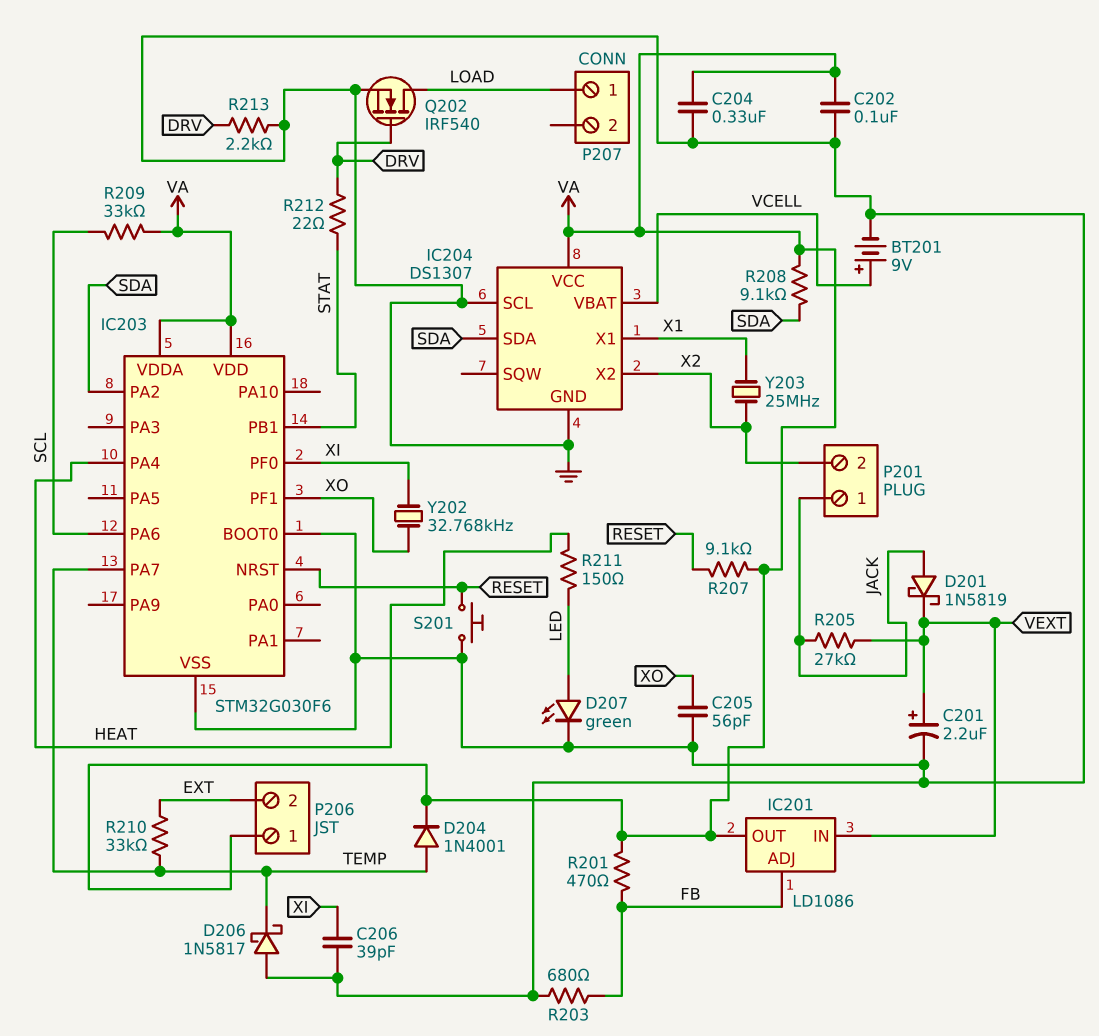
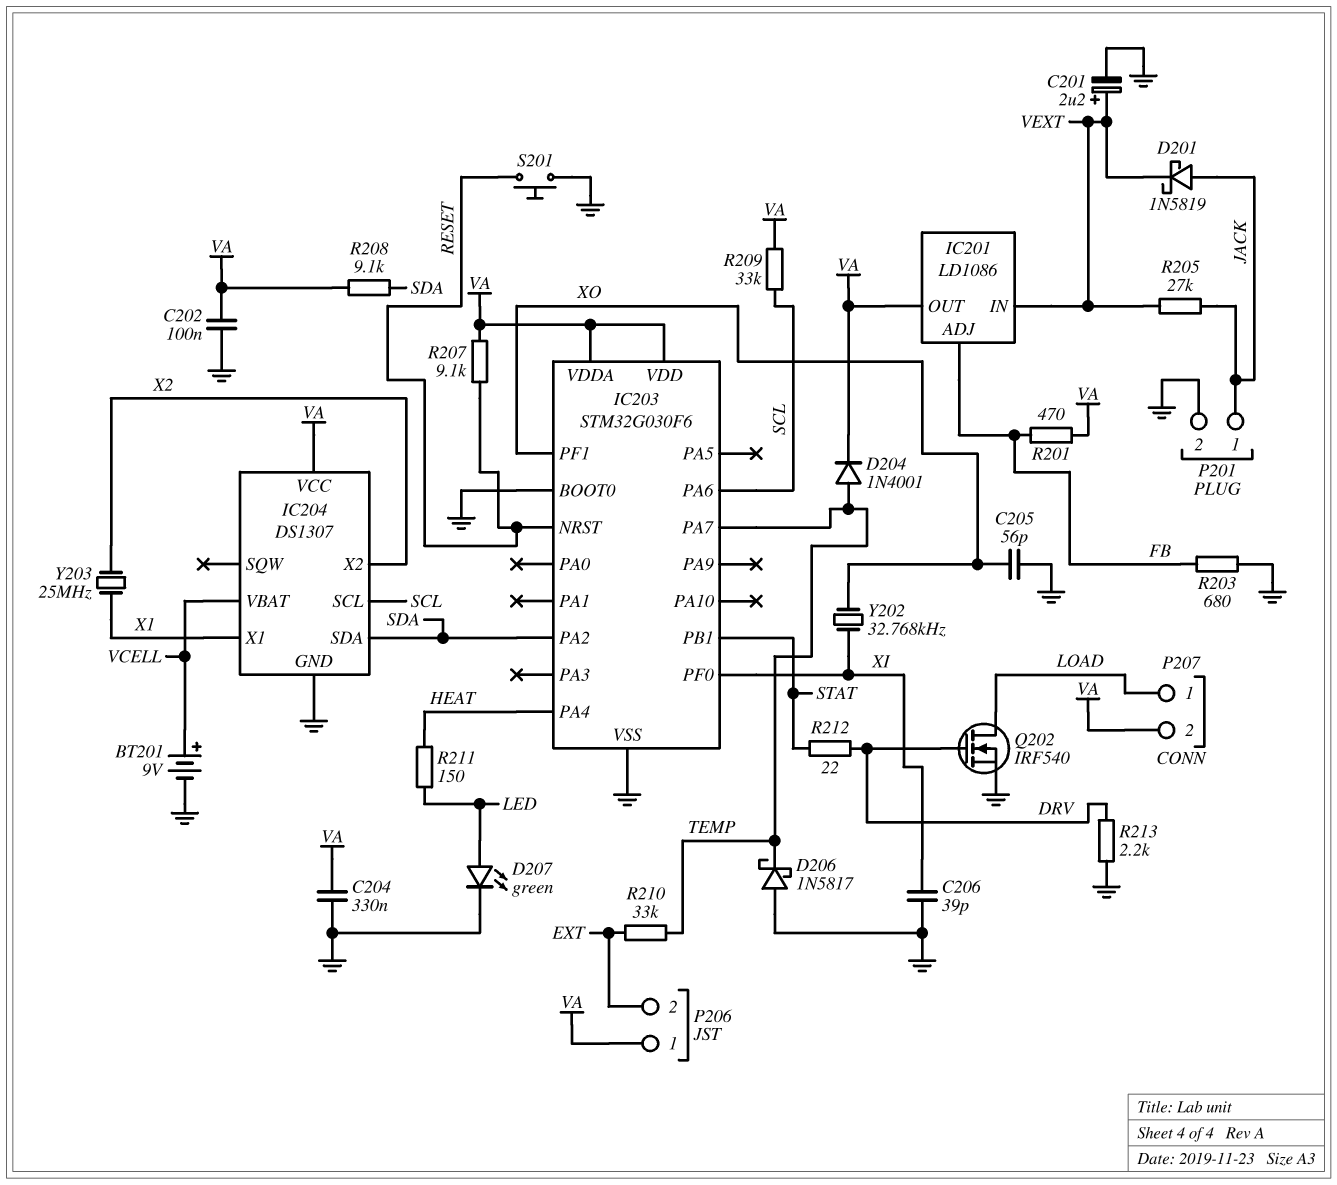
IC204 pin SCL: GND -> SCL
P201 pin 2: X2 -> GND
P207 pin 2: none -> VA

